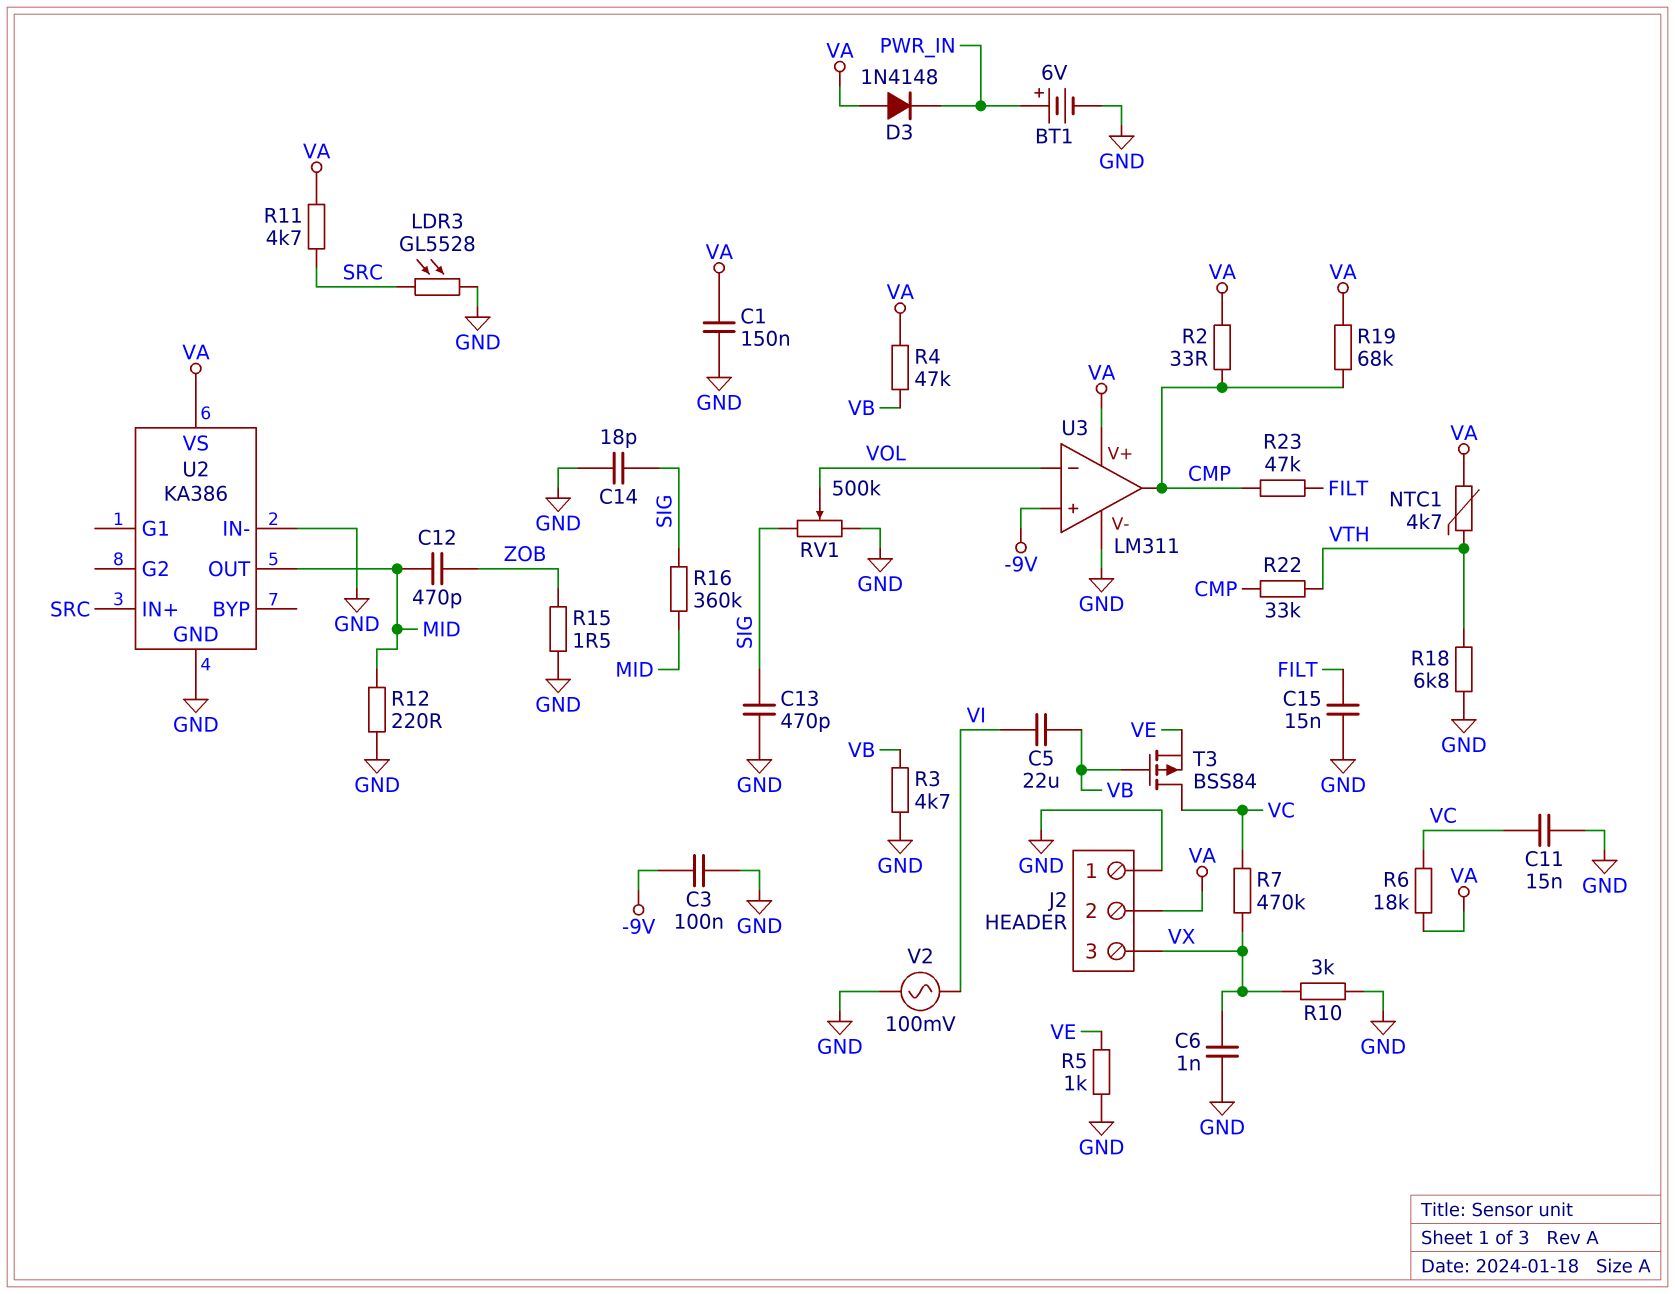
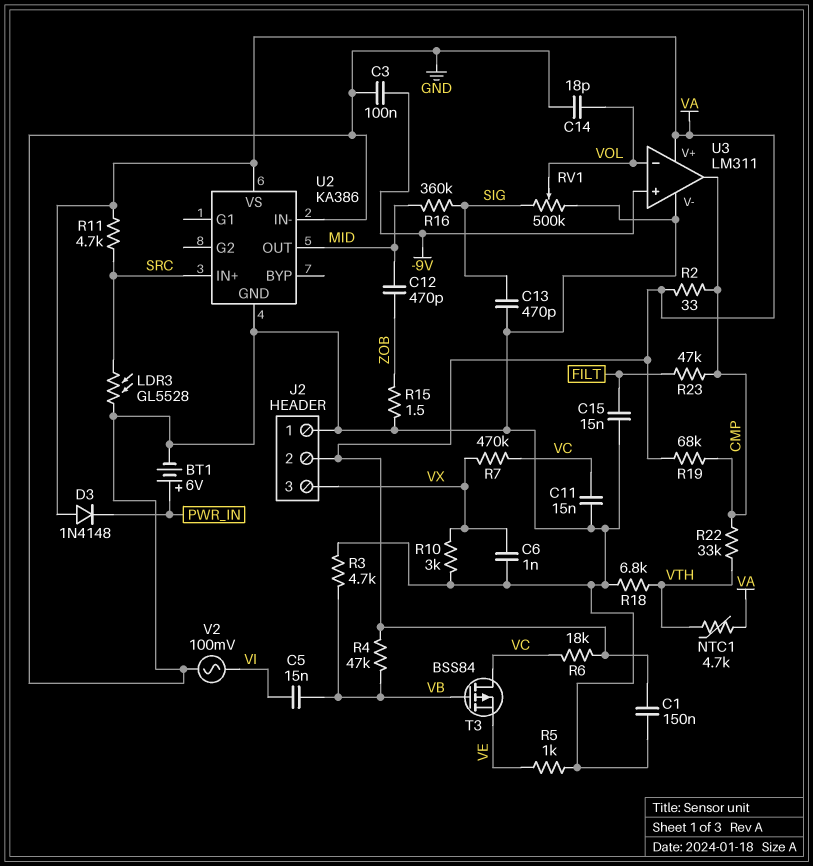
C5: 22uF (VB, VI) -> 15nF (VB, VI)
C14: 18pF (GND, SIG) -> 18pF (GND, VOL)
R12: 220 (GND, MID) -> none

